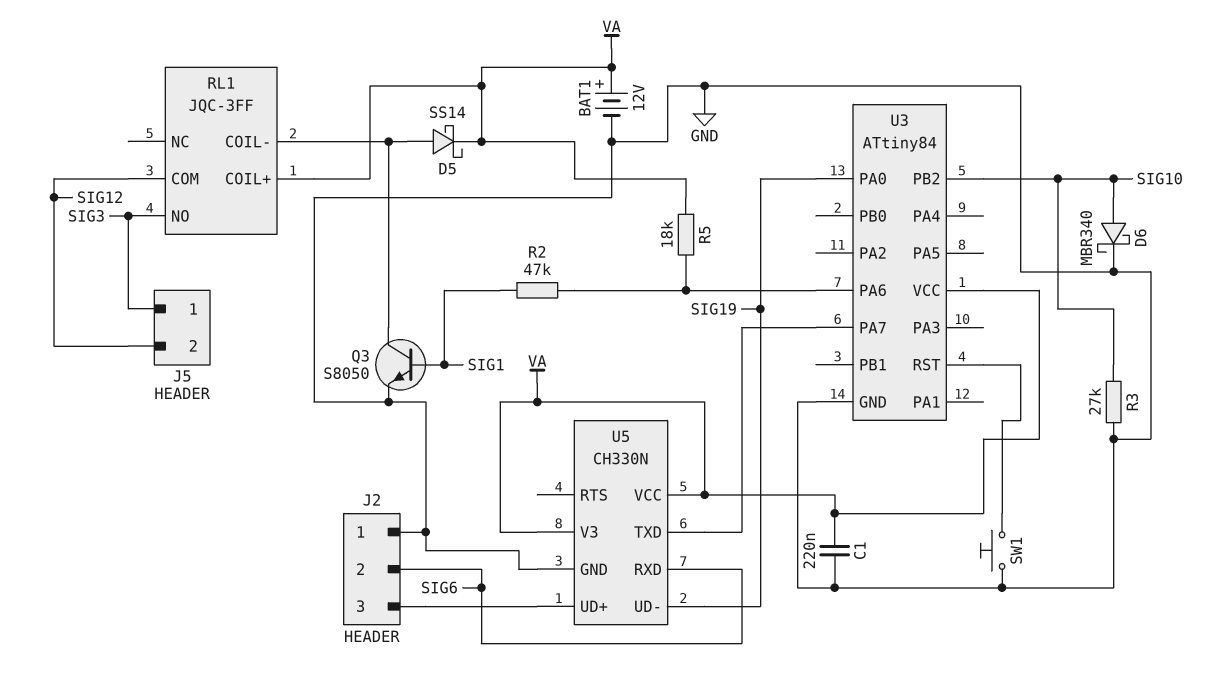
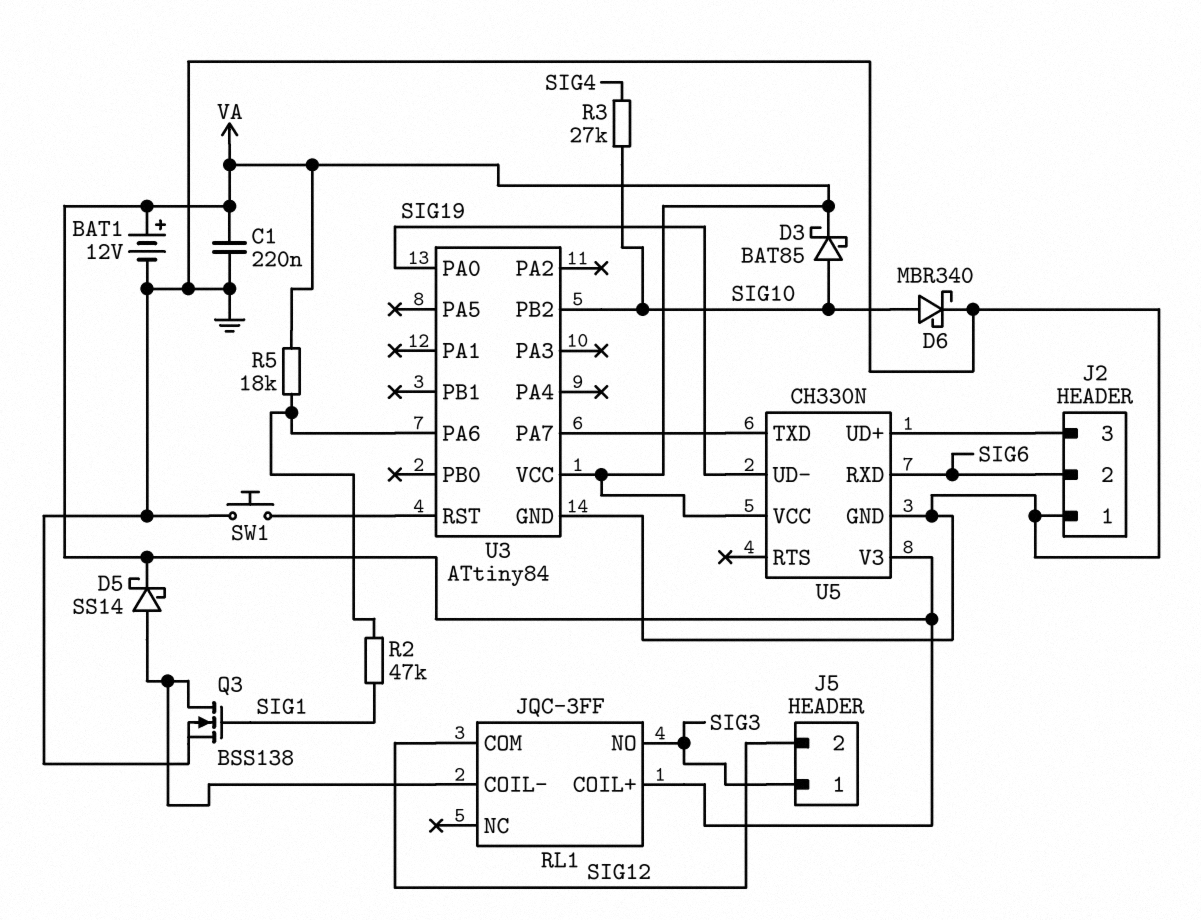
D3: none -> schottky BAT85 (A SIG10, K VA)
Q3: NPN S8050 (B SIG1, C RL1/COIL-, E GND) -> NMOS BSS138 (G SIG1, D RL1/COIL-, S GND)
R3: 27k (GND, SIG10) -> 27k (SIG4, SIG10)

